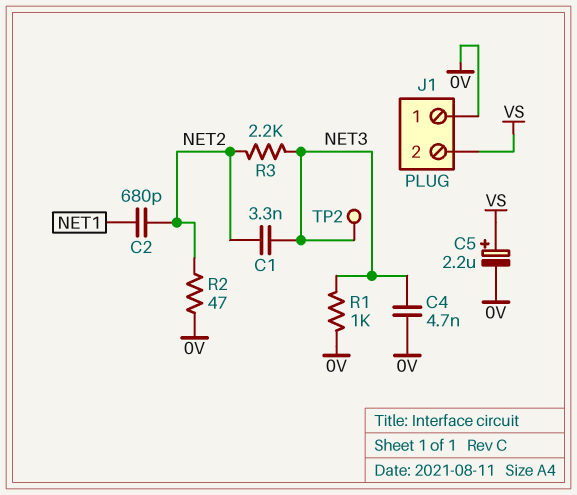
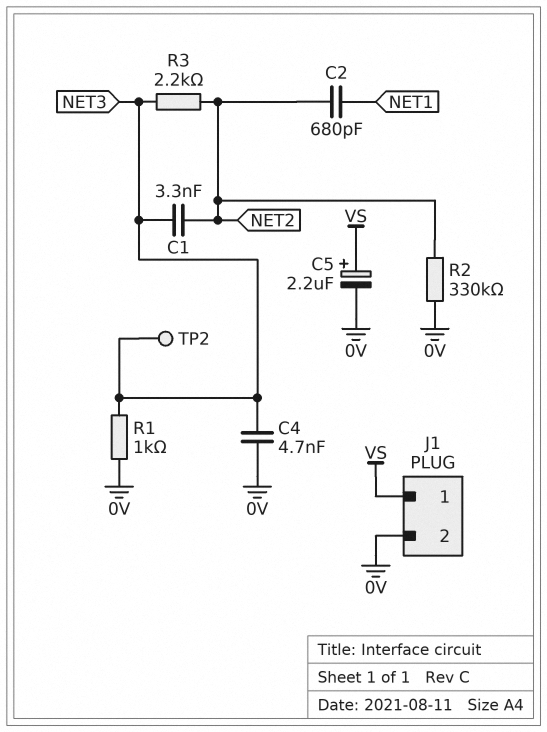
J1 pin 1: 0V -> VS
J1 pin 2: VS -> 0V
R2: 47 (0V, NET2) -> 330k (0V, NET2)

